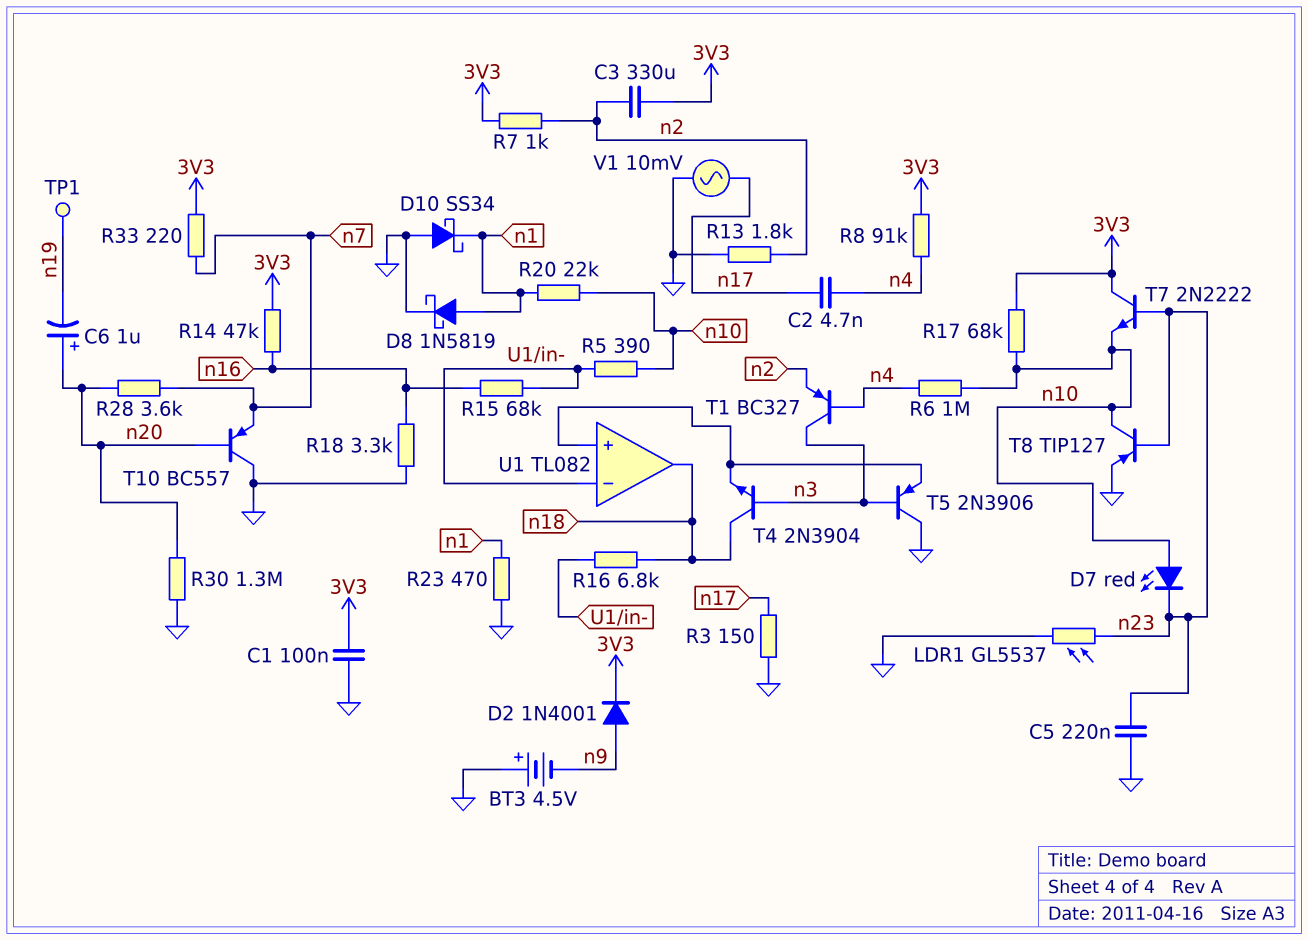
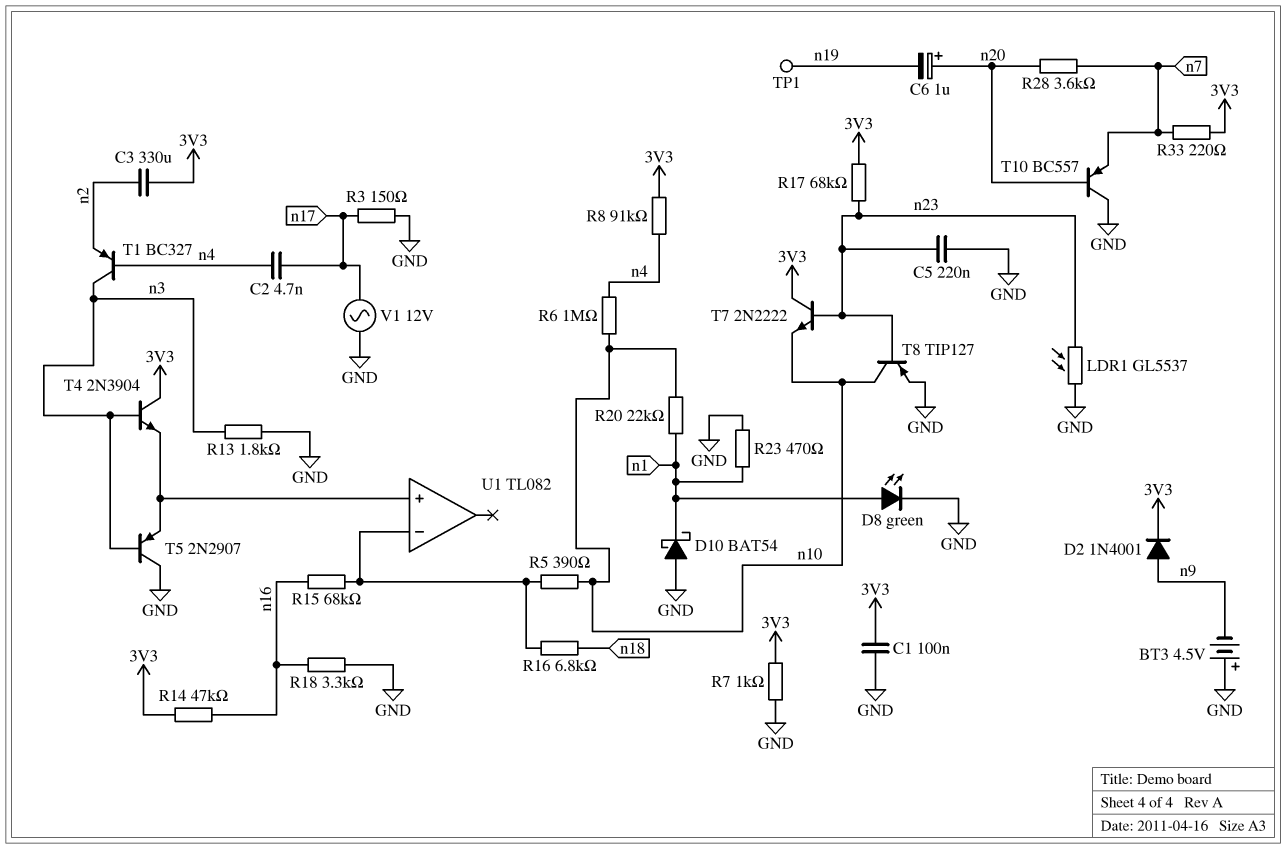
D7: LED red (A n10, K n23) -> none
D8: schottky 1N5819 (A n1, K GND) -> LED green (A n1, K GND)
D10: schottky SS34 (A GND, K n1) -> schottky BAT54 (A GND, K n1)
R7: 1k (3V3, n2) -> 1k (3V3, GND)
R13: 1.8k (GND, n2) -> 1.8k (GND, n3)
R17: 68k (3V3, n10) -> 68k (3V3, n23)
R30: 1.3M (GND, n20) -> none
T4: NPN 2N3904 (B n3, C n18, E U1/in+) -> NPN 2N3904 (B n3, C 3V3, E U1/in+)
T5: PNP 2N3906 (B n3, C GND, E U1/in+) -> PNP 2N2907 (B n3, C GND, E U1/in+)
U1 pin out: n18 -> none
V1: AC 10mV (GND, n17) -> AC 12V (GND, n17)

